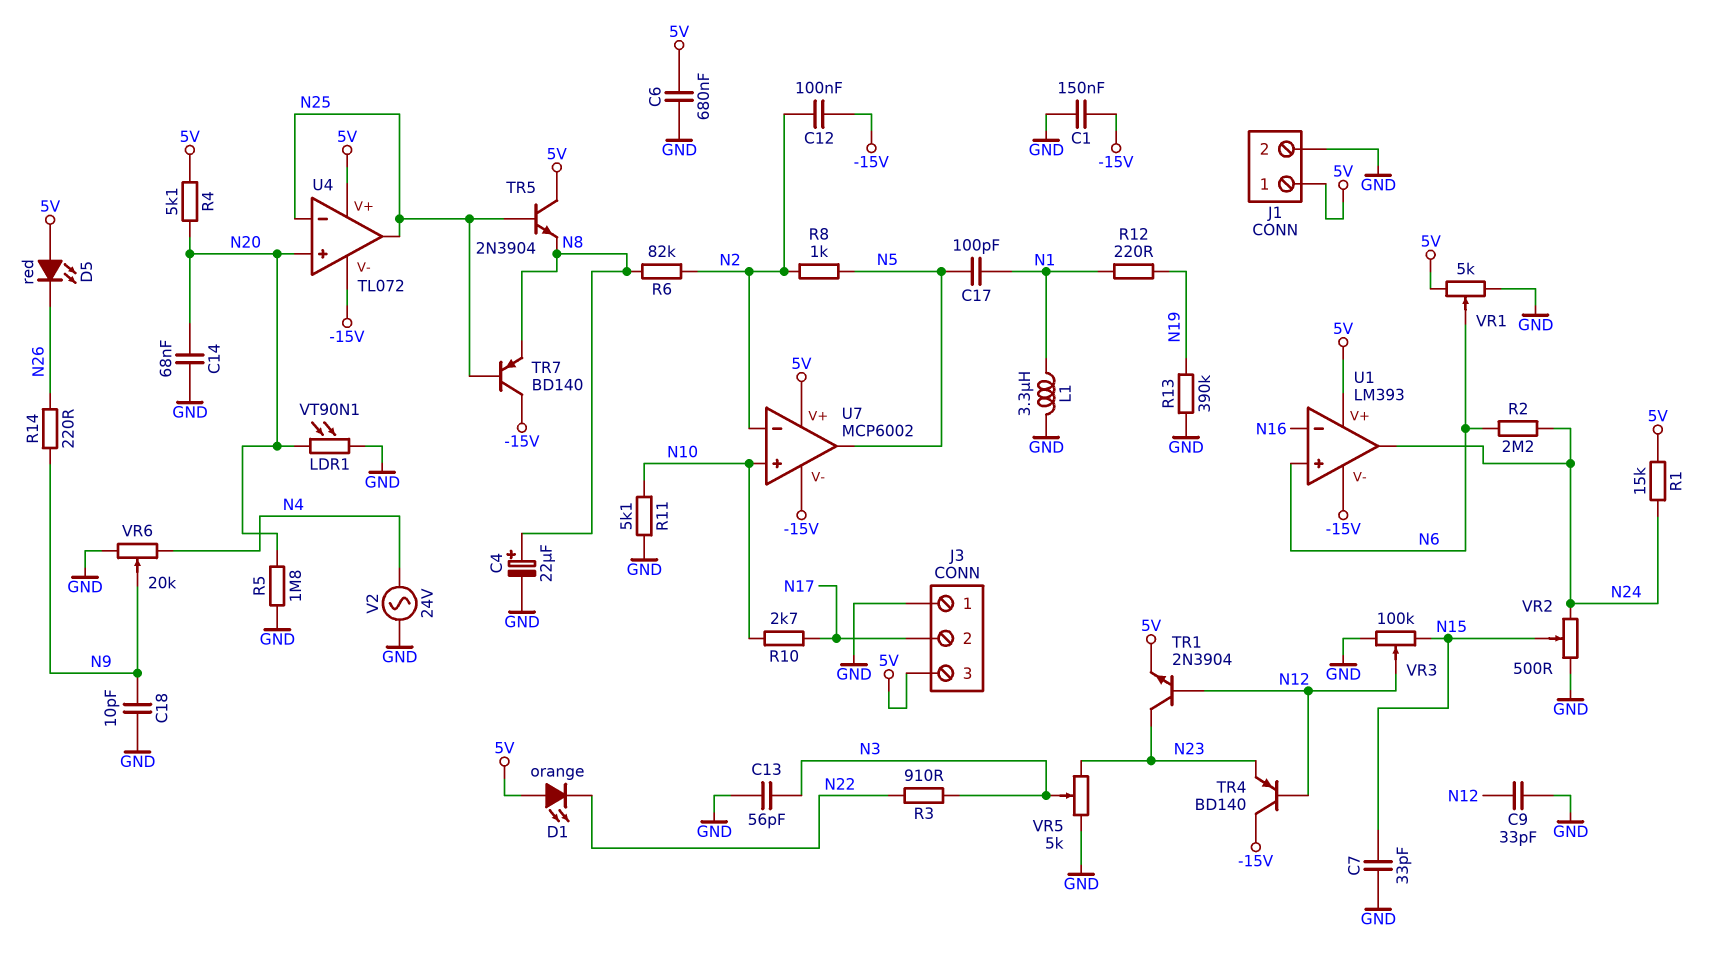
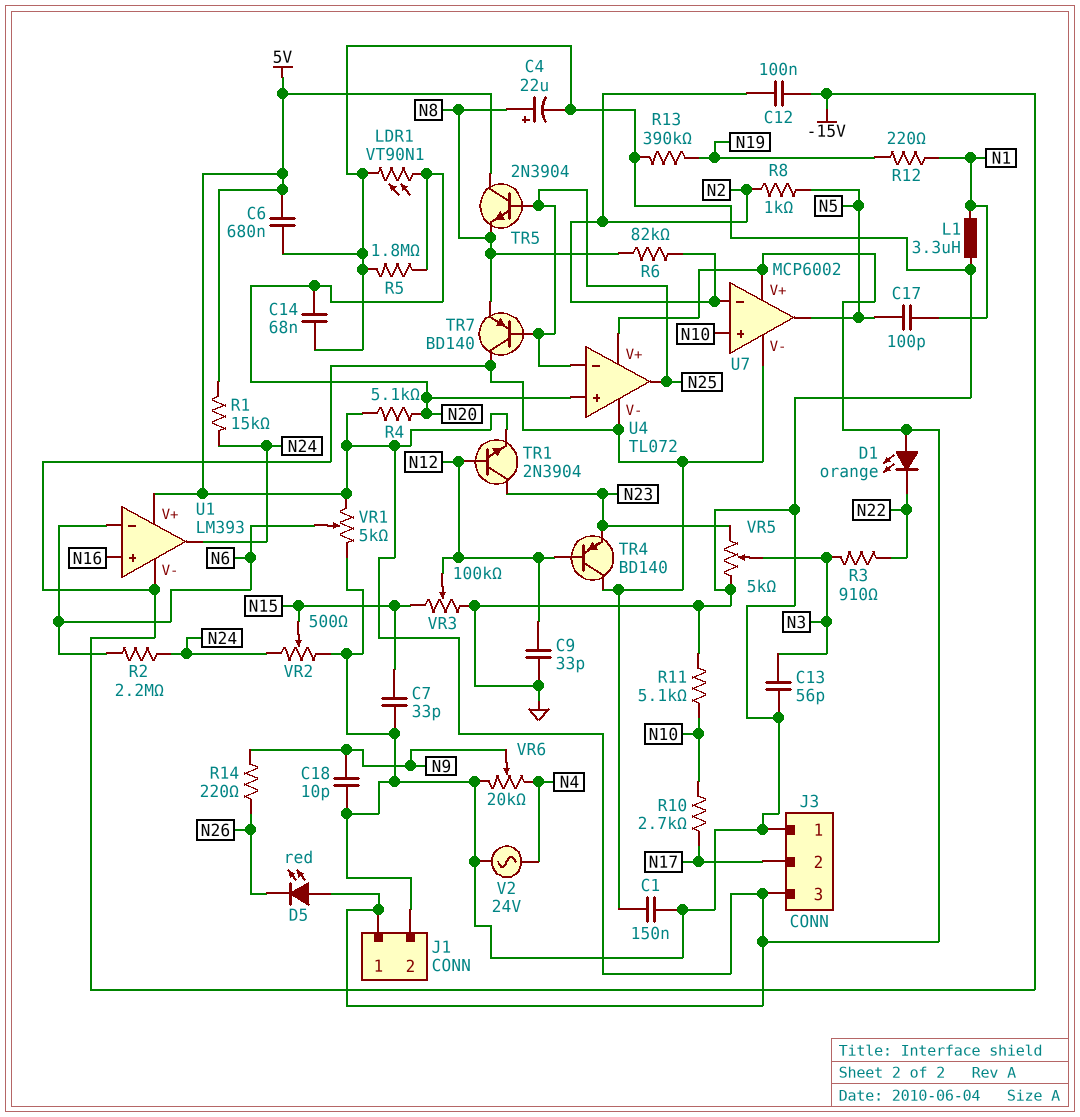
U1 pin in+: N6 -> N16
U1 pin in-: N16 -> N6

